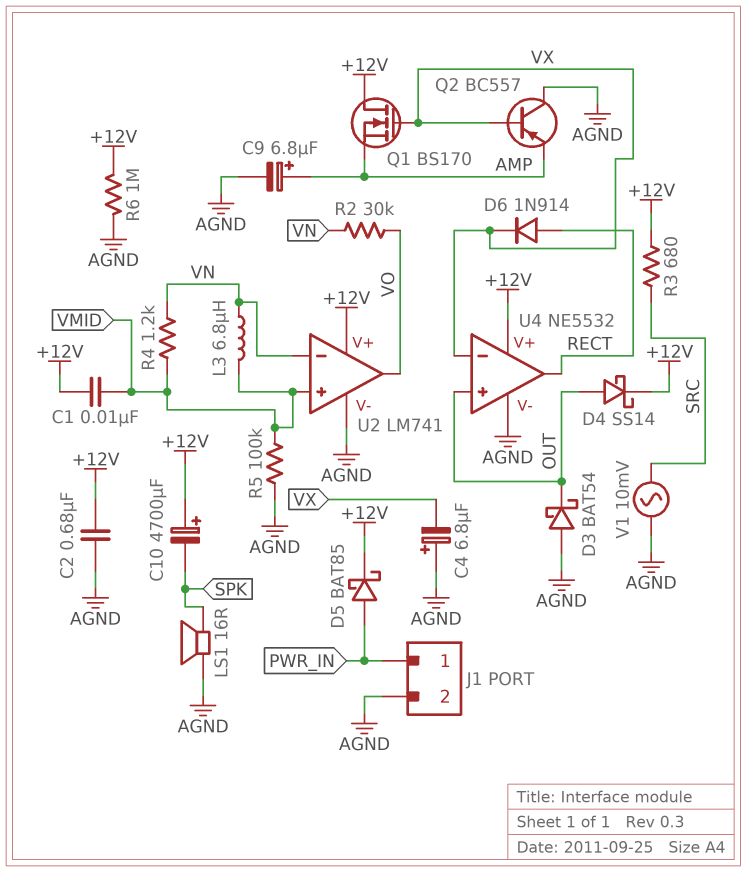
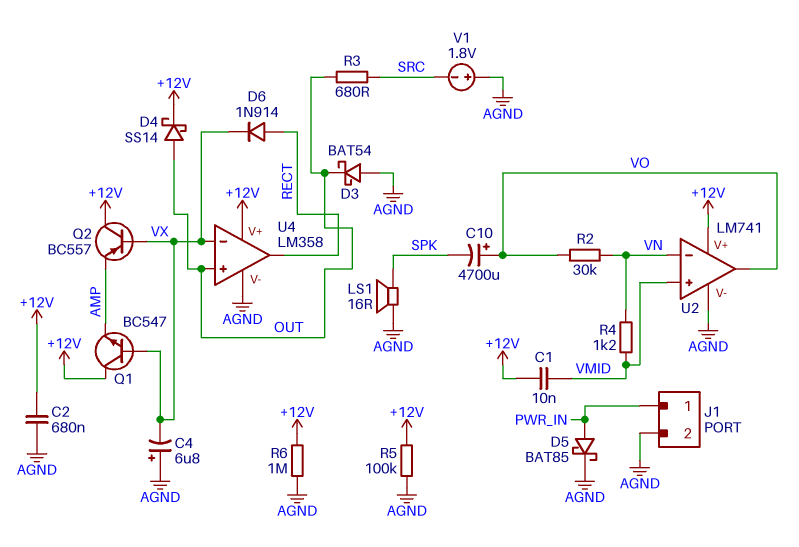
C9: 6.8uF (plus AMP, minus AGND) -> none
C10: 4700uF (plus +12V, minus SPK) -> 4700uF (plus VO, minus SPK)
D5: schottky BAT85 (A PWR_IN, K +12V) -> schottky BAT85 (A PWR_IN, K AGND)
L3: 6.8uH (VMID, VN) -> none
Q1: NMOS BS170 (G VX, D +12V, S AMP) -> NPN BC547 (B VX, C +12V, E AMP)
Q2: PNP BC557 (B VX, C AGND, E AMP) -> PNP BC557 (B VX, C +12V, E AMP)
R3: 680 (+12V, SRC) -> 680 (OUT, SRC)
R5: 100k (AGND, VMID) -> 100k (+12V, AGND)
U4: NE5532 -> LM358
V1: AC 10mV (AGND, SRC) -> 1.8V (plus AGND, minus SRC)

